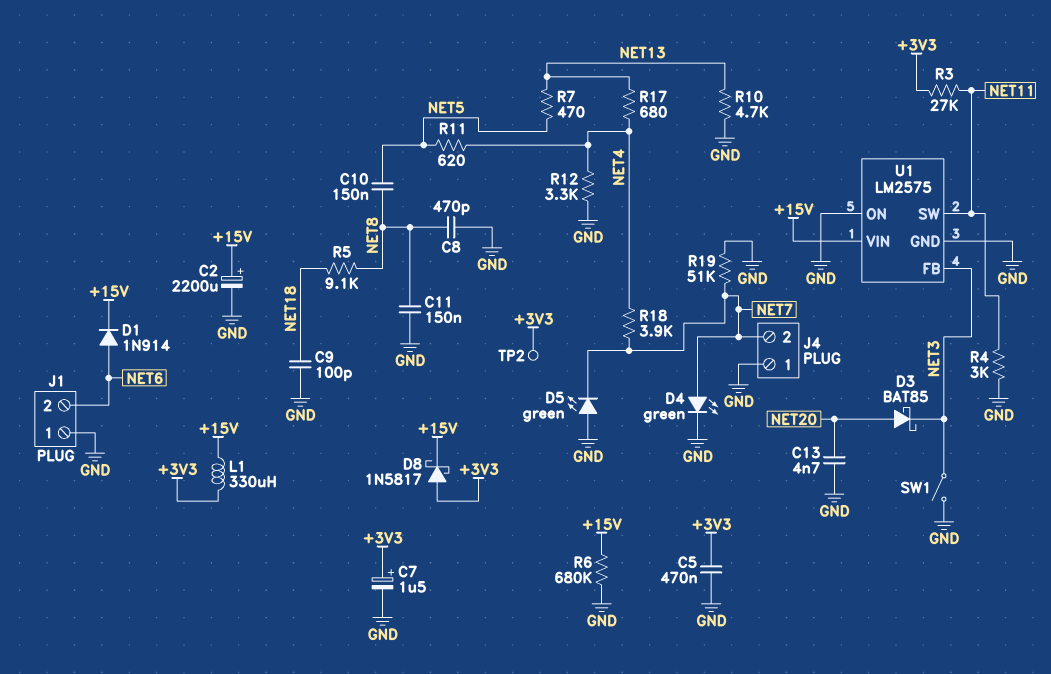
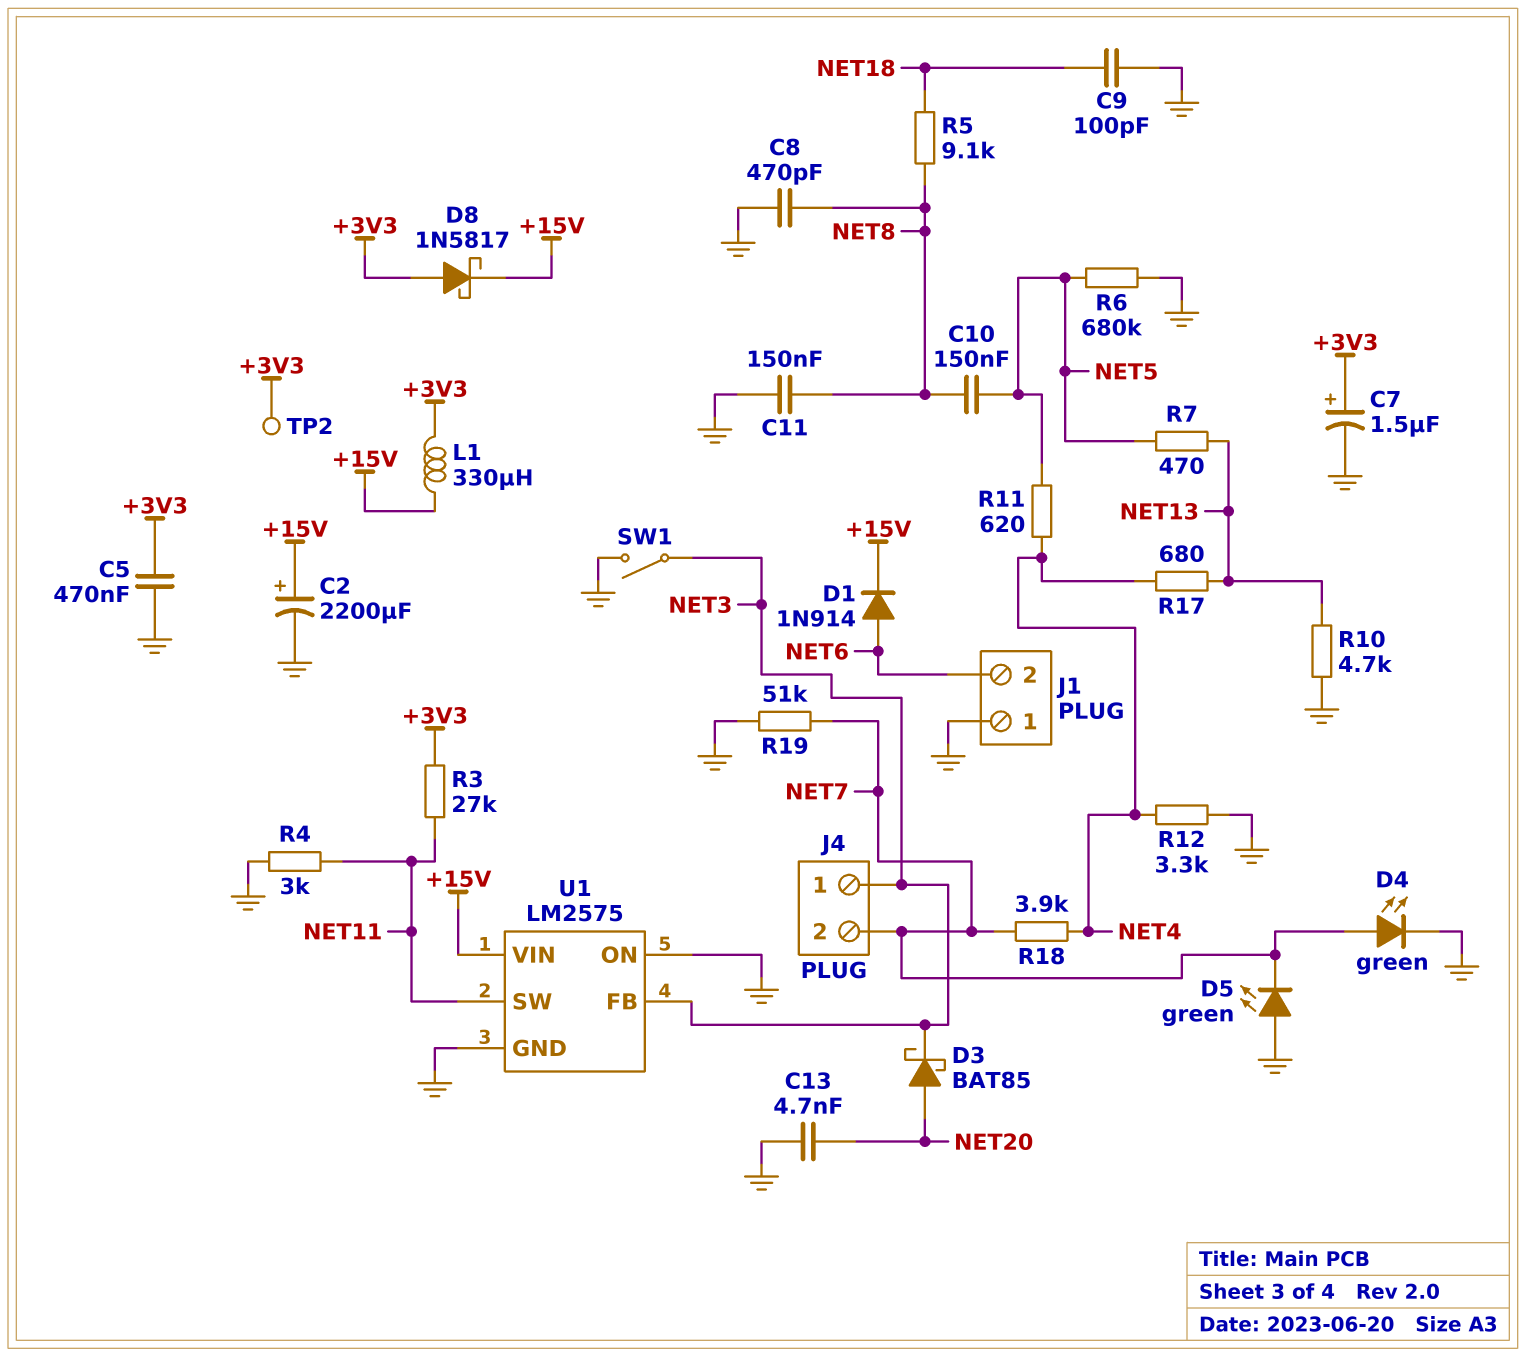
J4 pin 1: GND -> NET3
R6: 680k (+15V, GND) -> 680k (GND, NET5)

